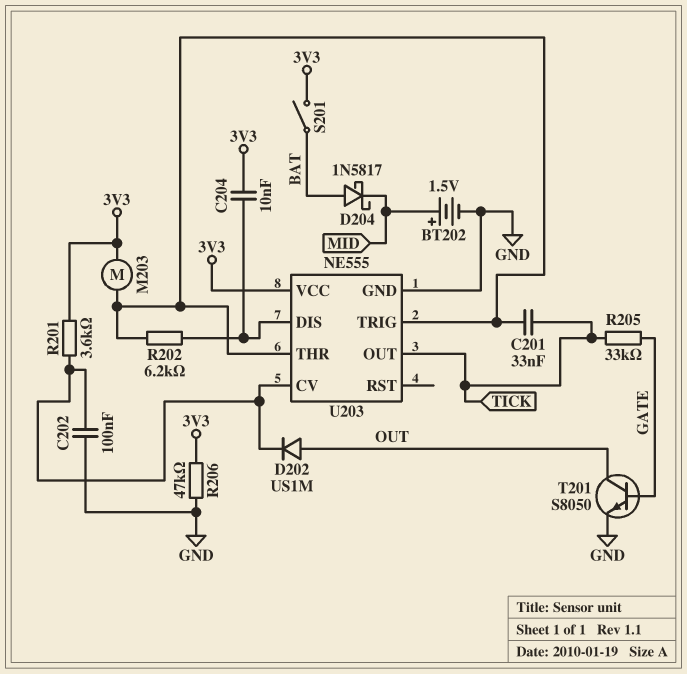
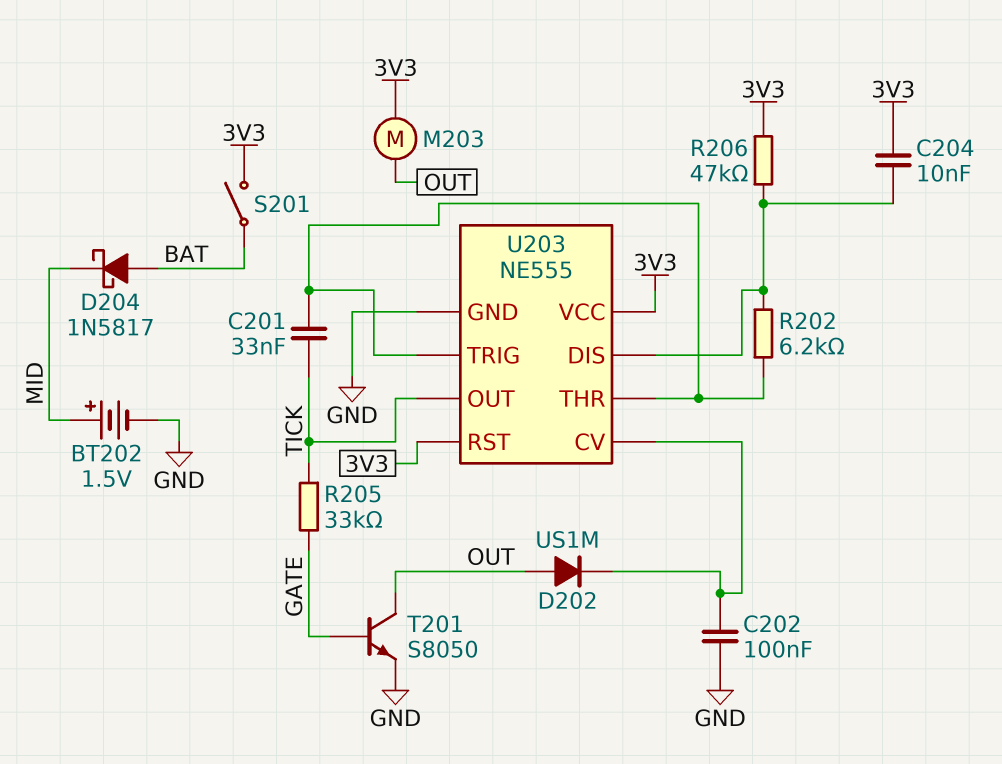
M203: motor (3V3, U203/THR) -> motor (3V3, OUT)
R201: 3.6k (3V3, U203/CV) -> none
R206: 47k (3V3, GND) -> 47k (3V3, U203/DIS)
U203 pin RST: none -> 3V3

